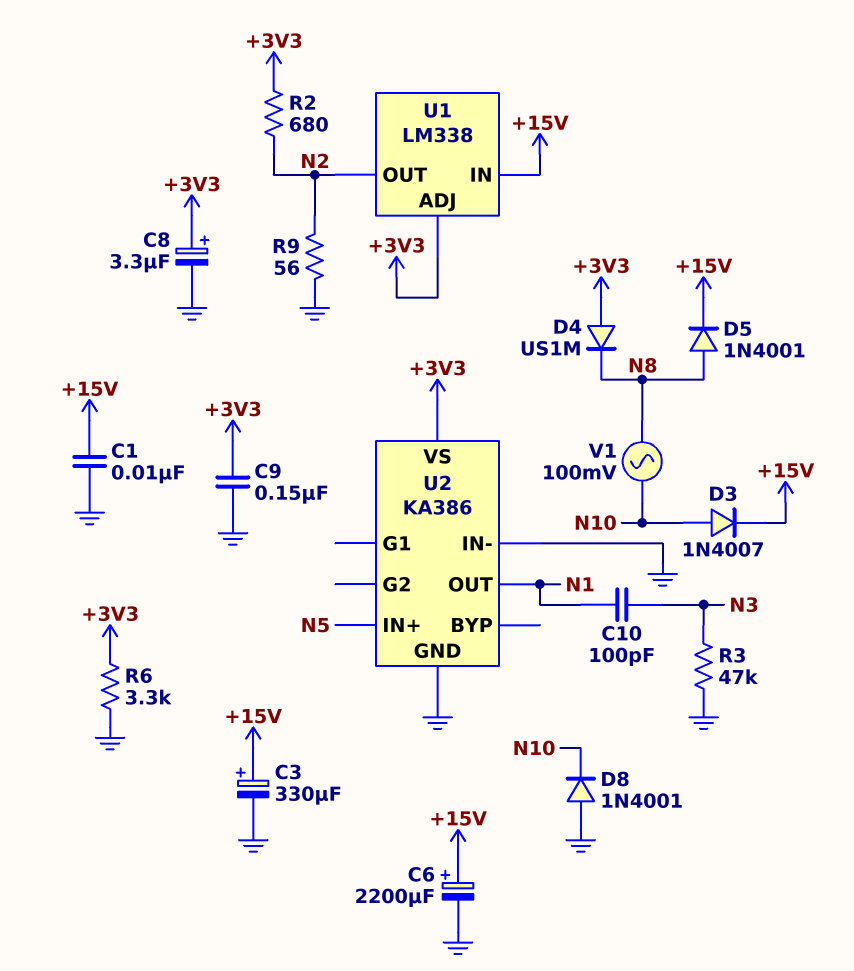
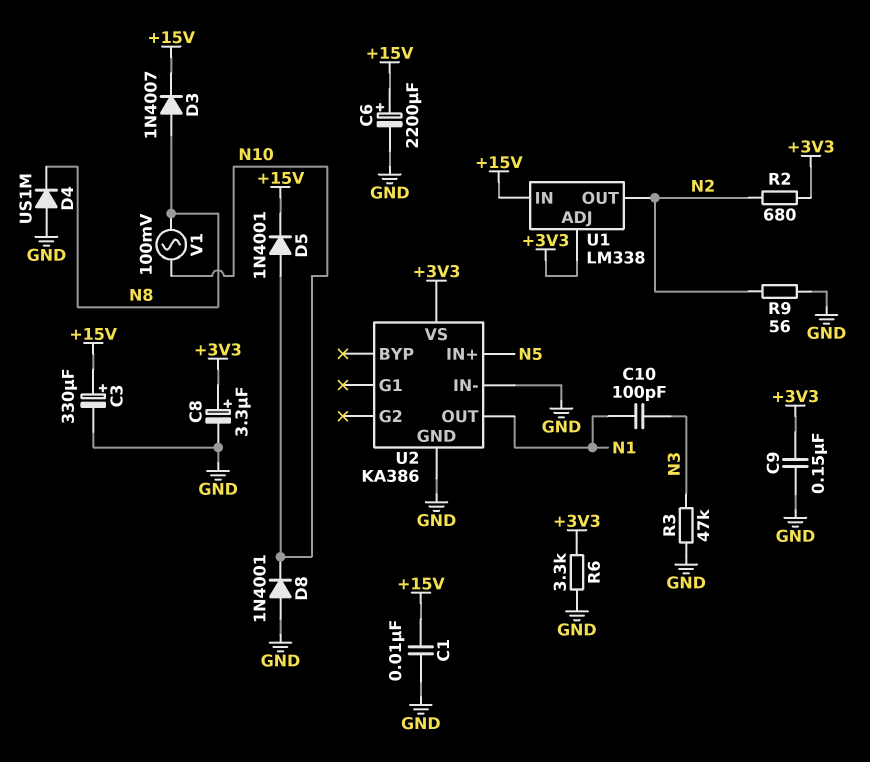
D3: diode 1N4007 (A N10, K +15V) -> diode 1N4007 (A N8, K +15V)
D4: diode US1M (A +3V3, K N8) -> diode US1M (A GND, K N8)
D5: diode 1N4001 (A N8, K +15V) -> diode 1N4001 (A N10, K +15V)

